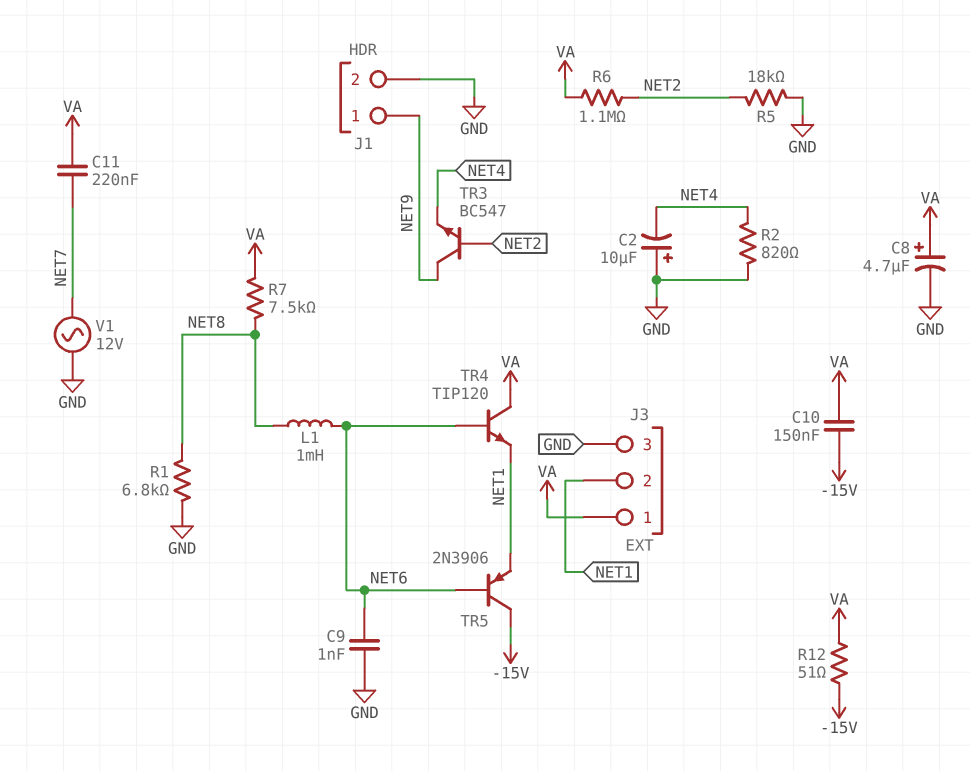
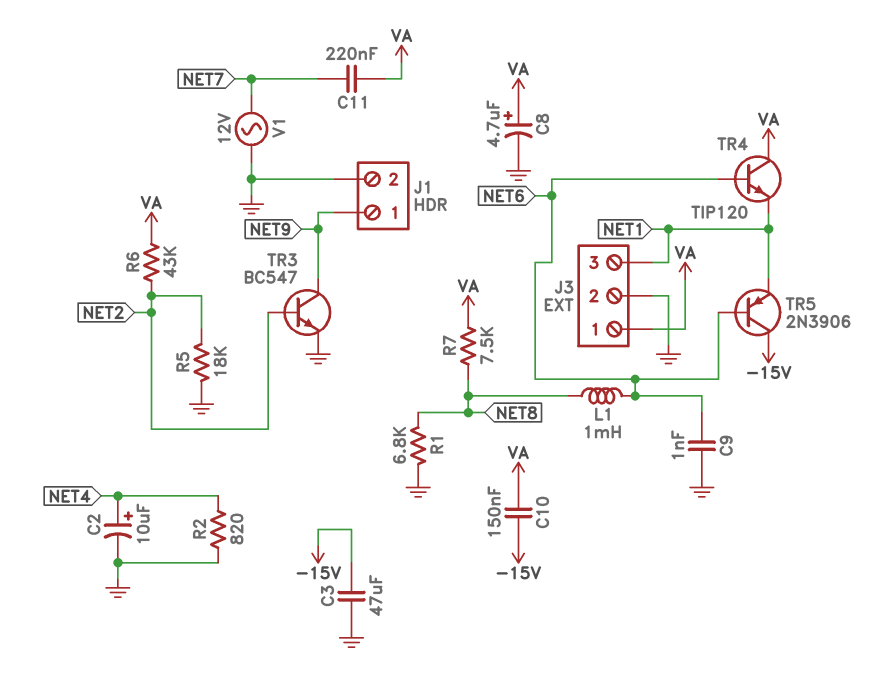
C2: 10uF (plus GND, minus NET4) -> 10uF (plus NET4, minus GND)
C3: none -> 47uF (-15V, GND)
J3 pin 2: NET1 -> GND
J3 pin 3: GND -> NET1
R6: 1.1M (NET2, VA) -> 43k (NET2, VA)
R12: 51 (-15V, VA) -> none
TR3: NPN BC547 (B NET2, C NET9, E NET4) -> NPN BC547 (B NET2, C NET9, E GND)

